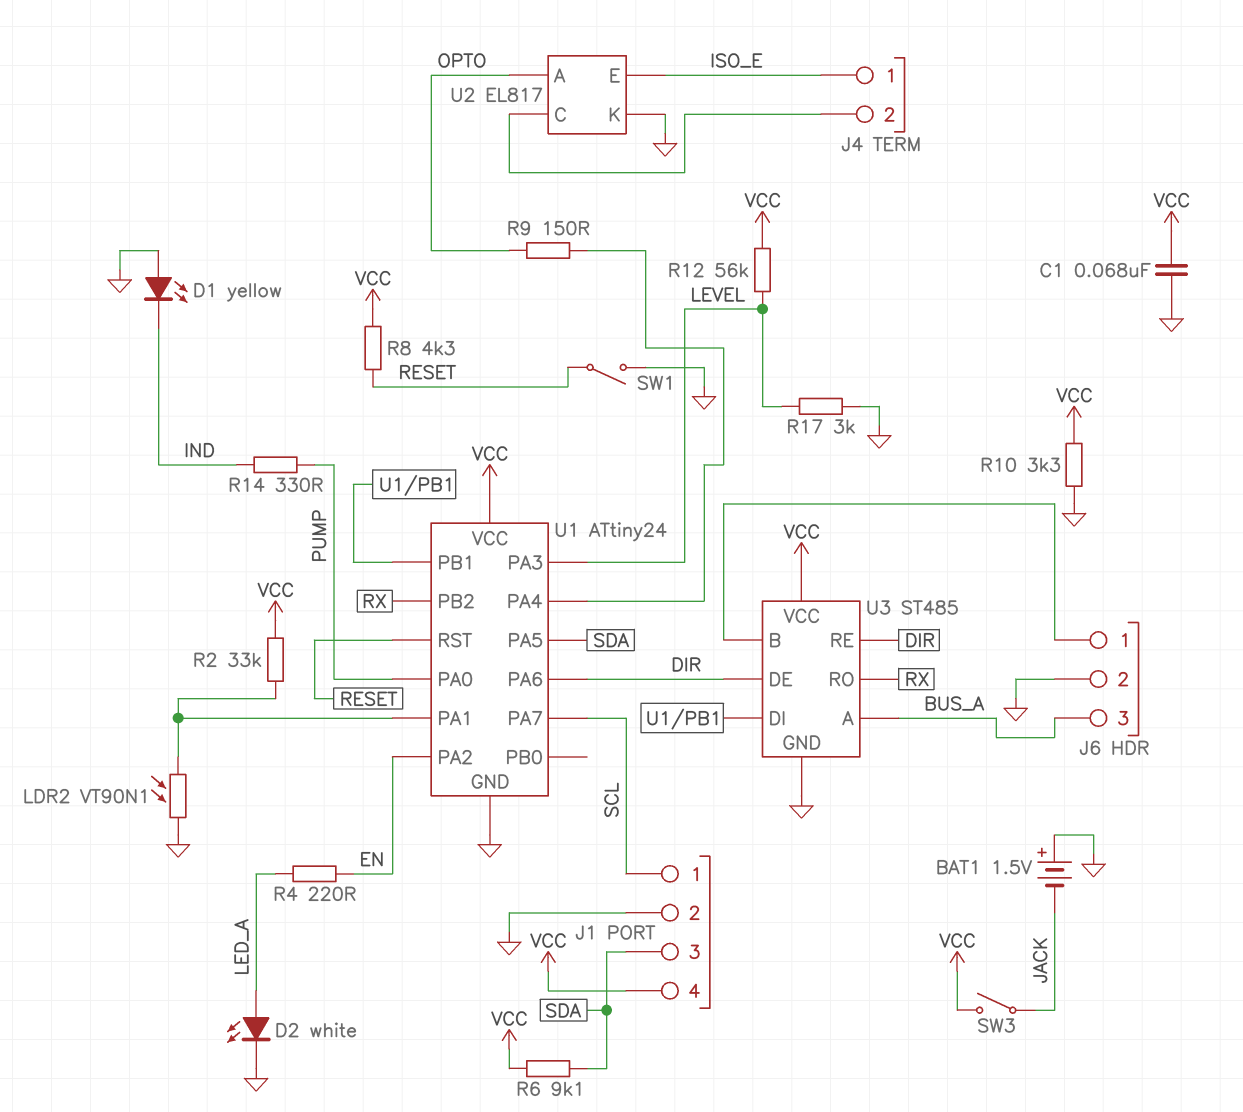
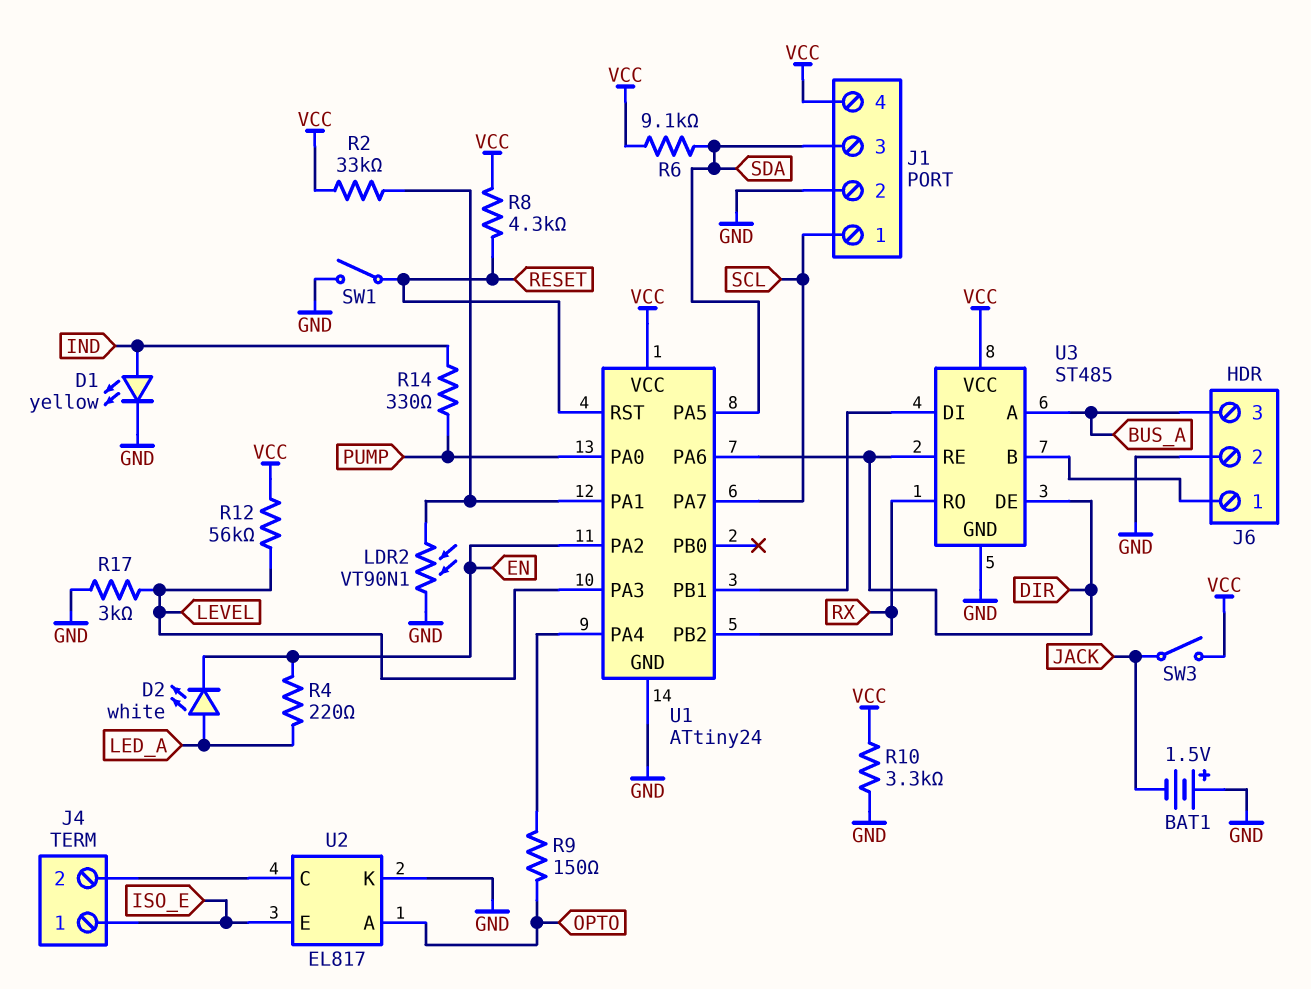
C1: 68nF (GND, VCC) -> none
D1: LED yellow (A GND, K IND) -> LED yellow (A IND, K GND)
D2: LED white (A LED_A, K GND) -> LED white (A LED_A, K EN)

